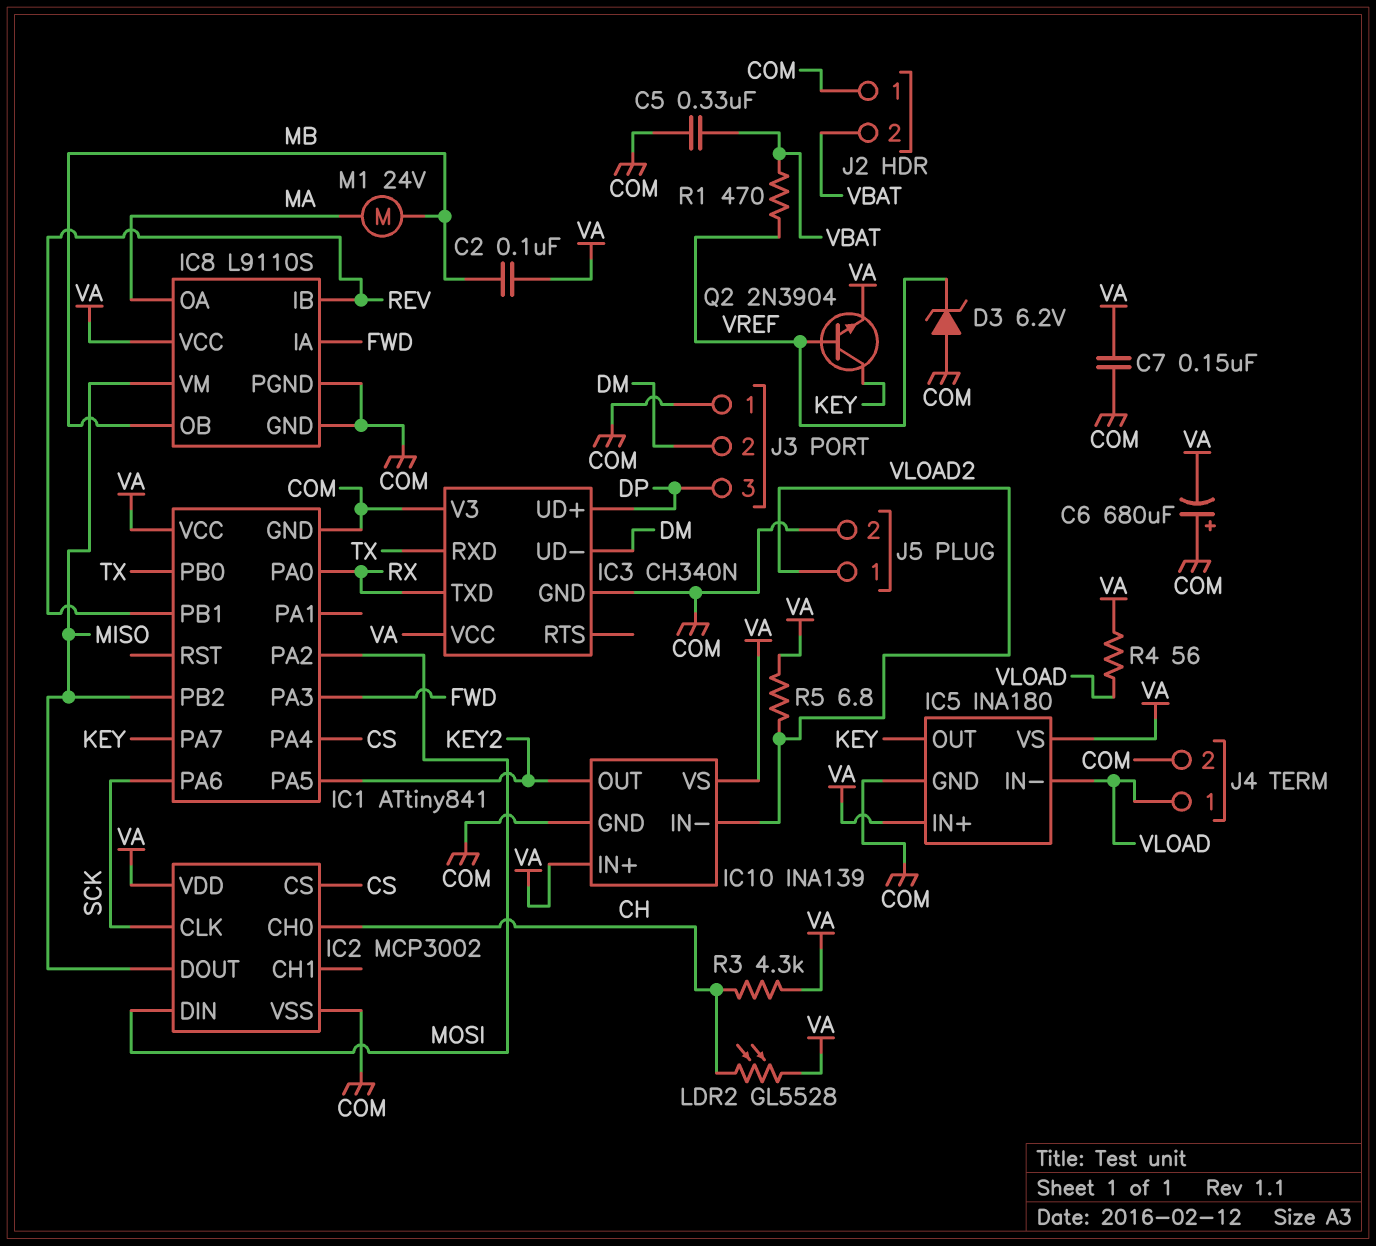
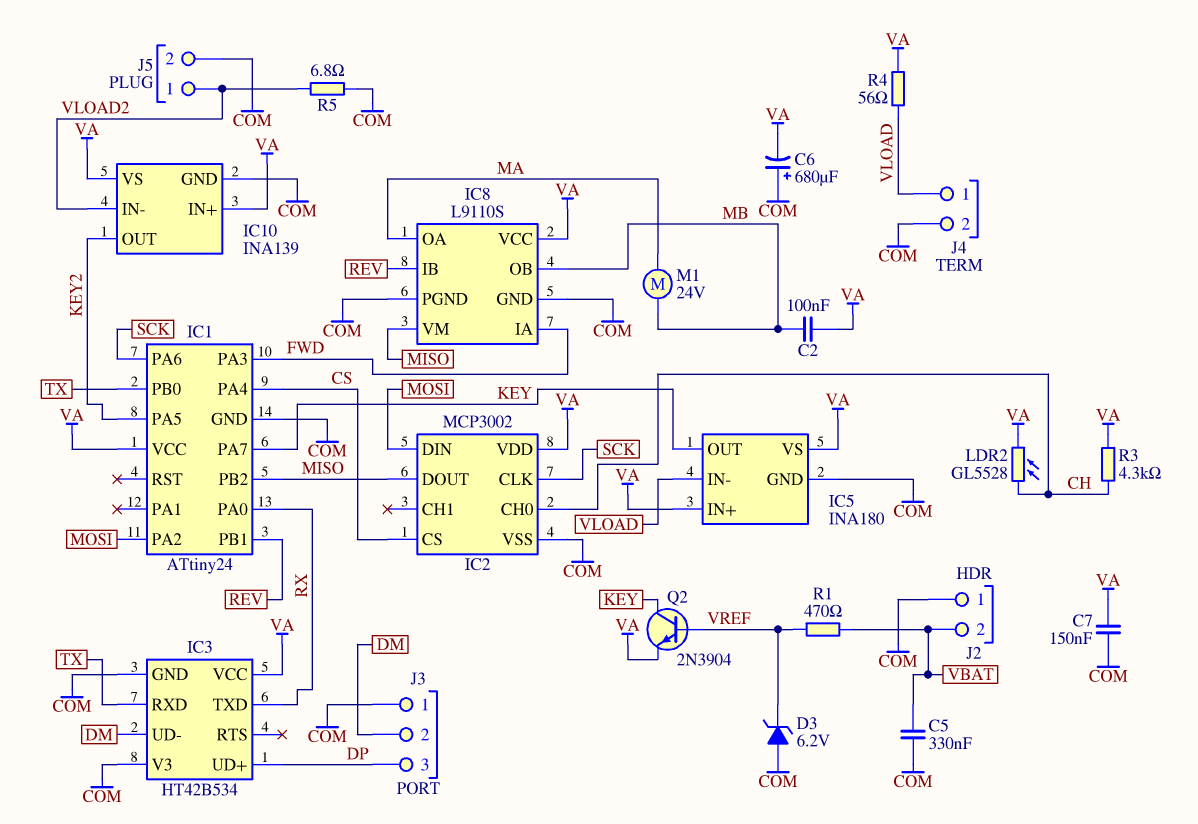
IC1: ATtiny841 -> ATtiny24
IC3: CH340N -> HT42B534
R5: 6.8 (VA, VLOAD2) -> 6.8 (COM, VLOAD2)

